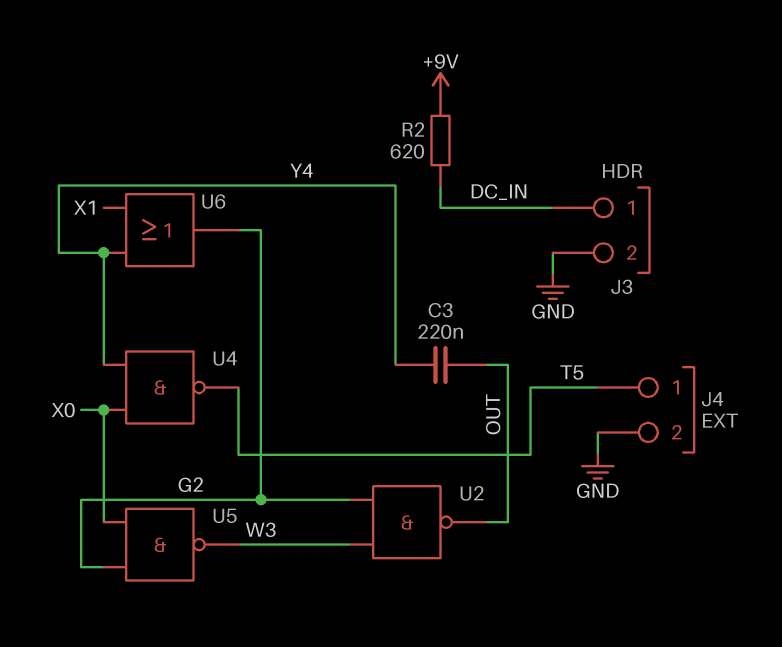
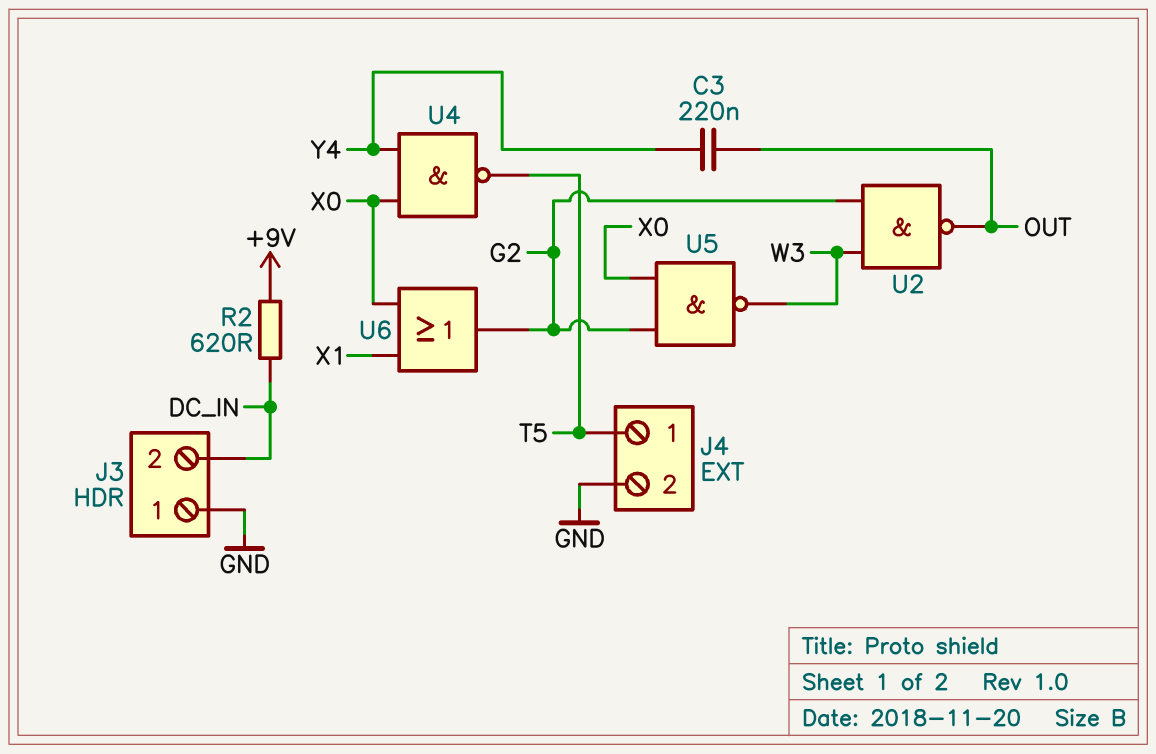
J3 pin 1: DC_IN -> GND
J3 pin 2: GND -> DC_IN
U6: OR (in X1, in Y4, out G2) -> OR (in X0, in X1, out G2)

